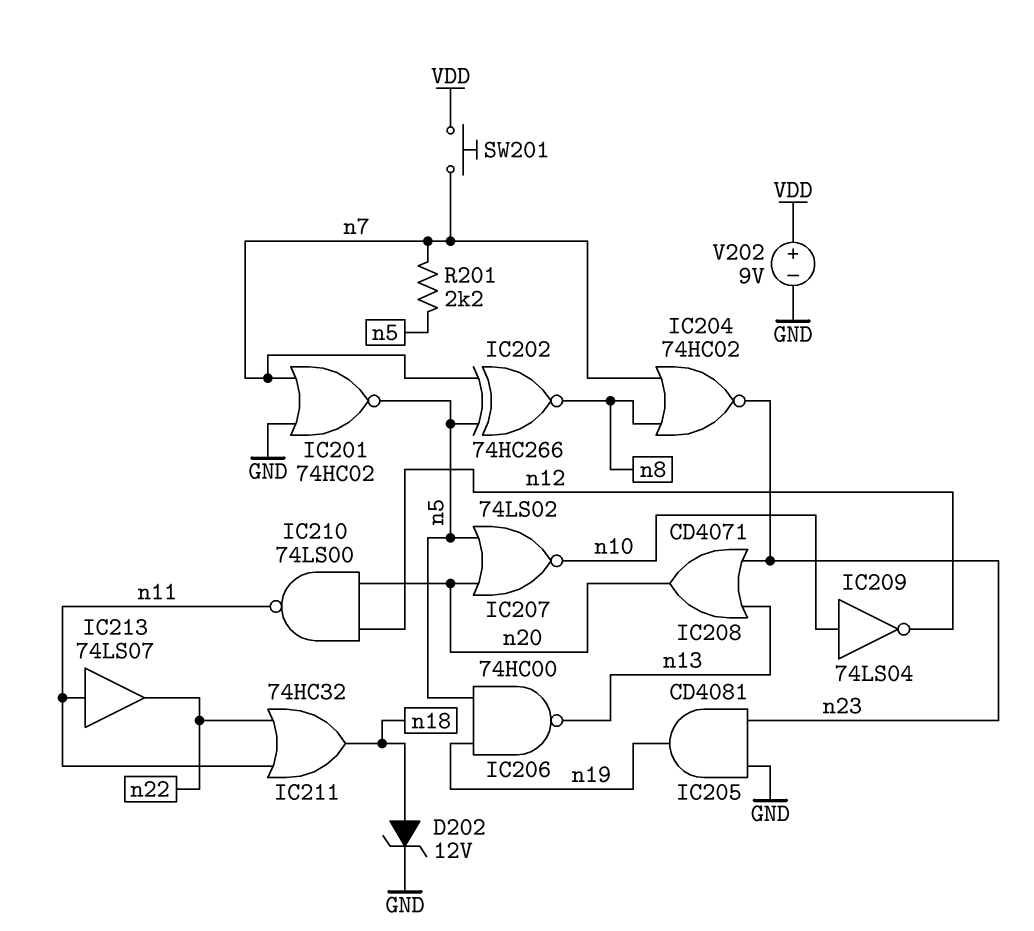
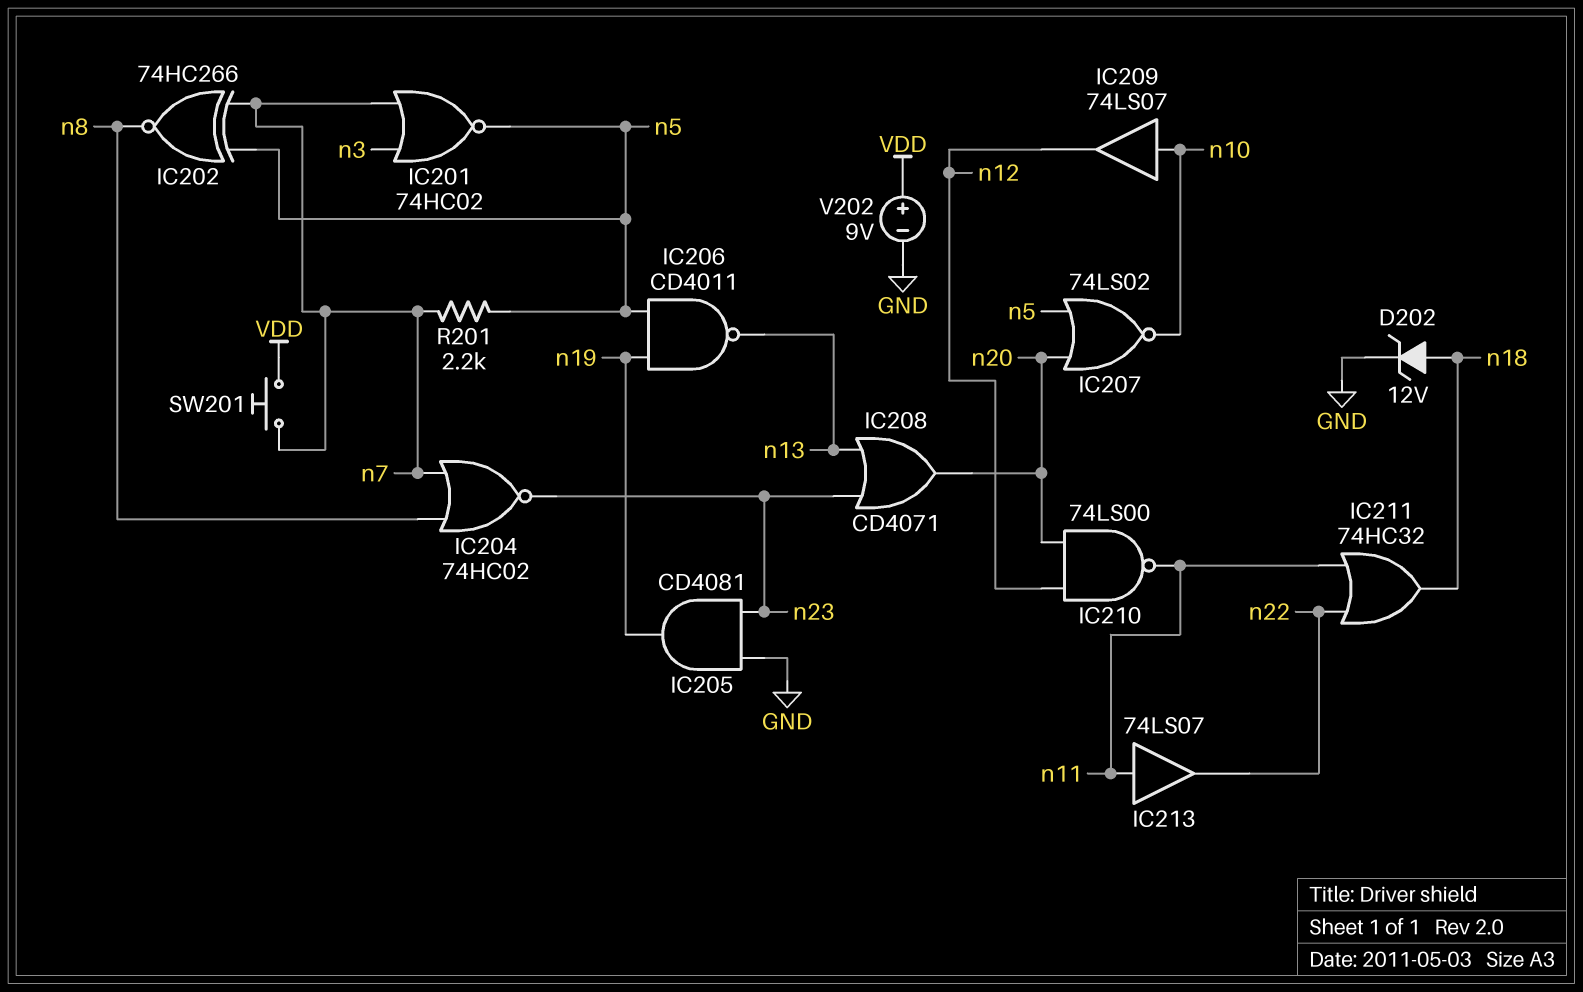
IC201: NOR 74HC02 (in GND, in n7, out n5) -> NOR 74HC02 (in n3, in n7, out n5)
IC206: NAND 74HC00 (in n5, in n19, out n13) -> NAND CD4011 (in n5, in n19, out n13)
IC209: NOT 74LS04 (in n10, out n12) -> buffer 74LS07 (in n10, out n12)

